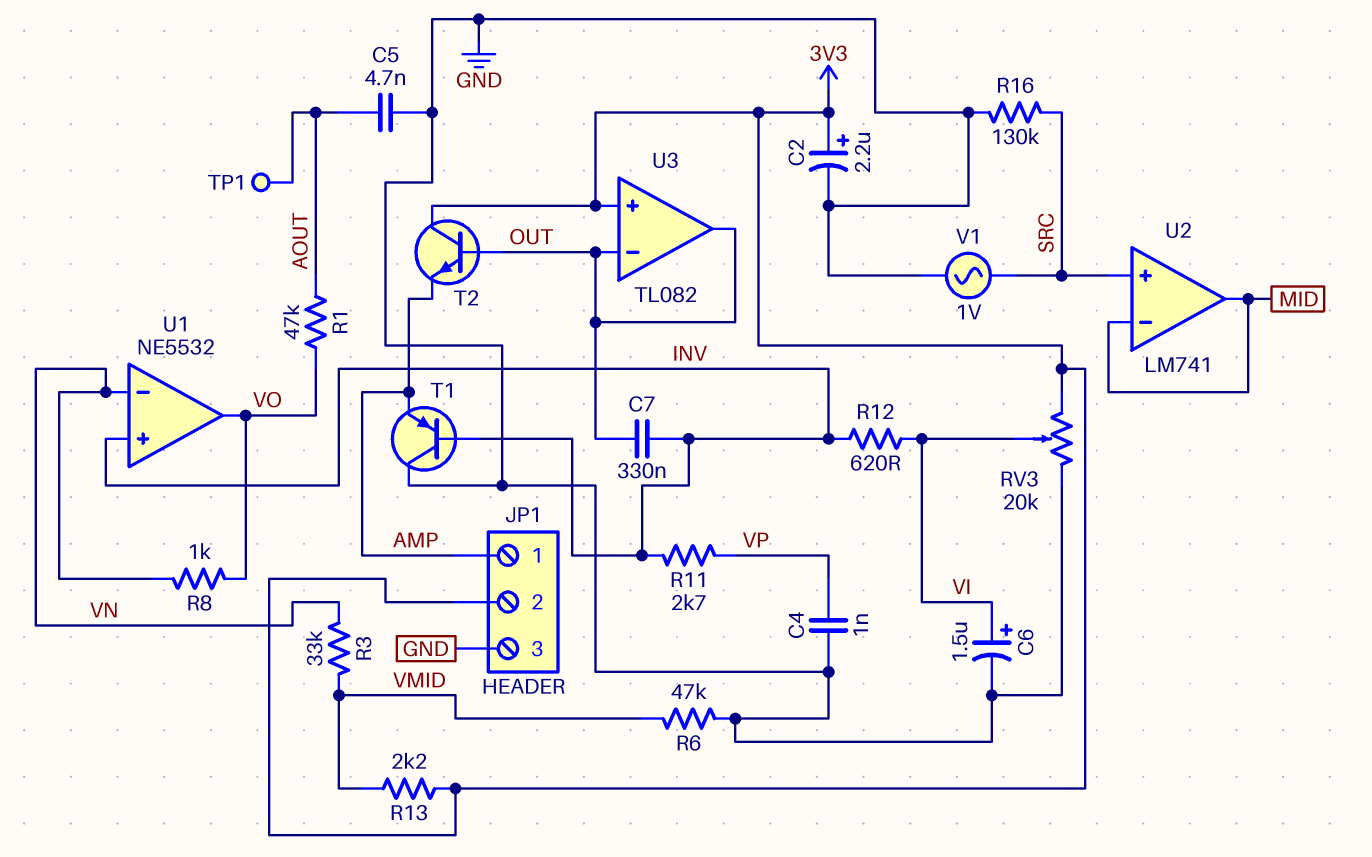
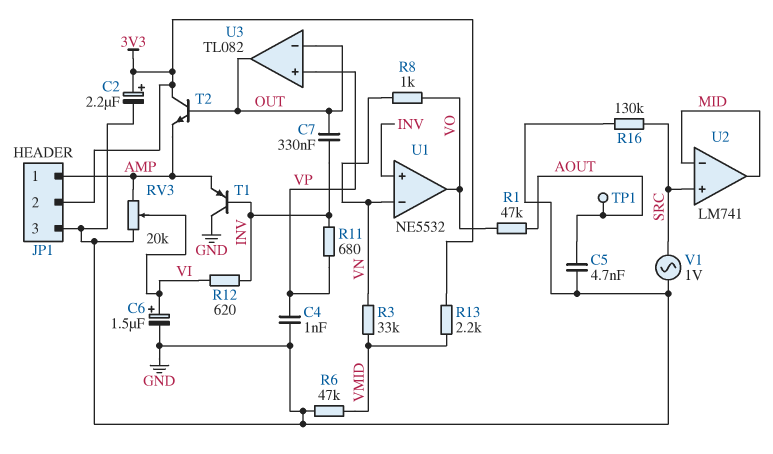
R11: 2.7k (INV, VP) -> 680 (INV, VP)
RV3: 20k (3V3, GND, wiper VI) -> 20k (AMP, GND, wiper VI)
U3 pin in+: 3V3 -> VP

